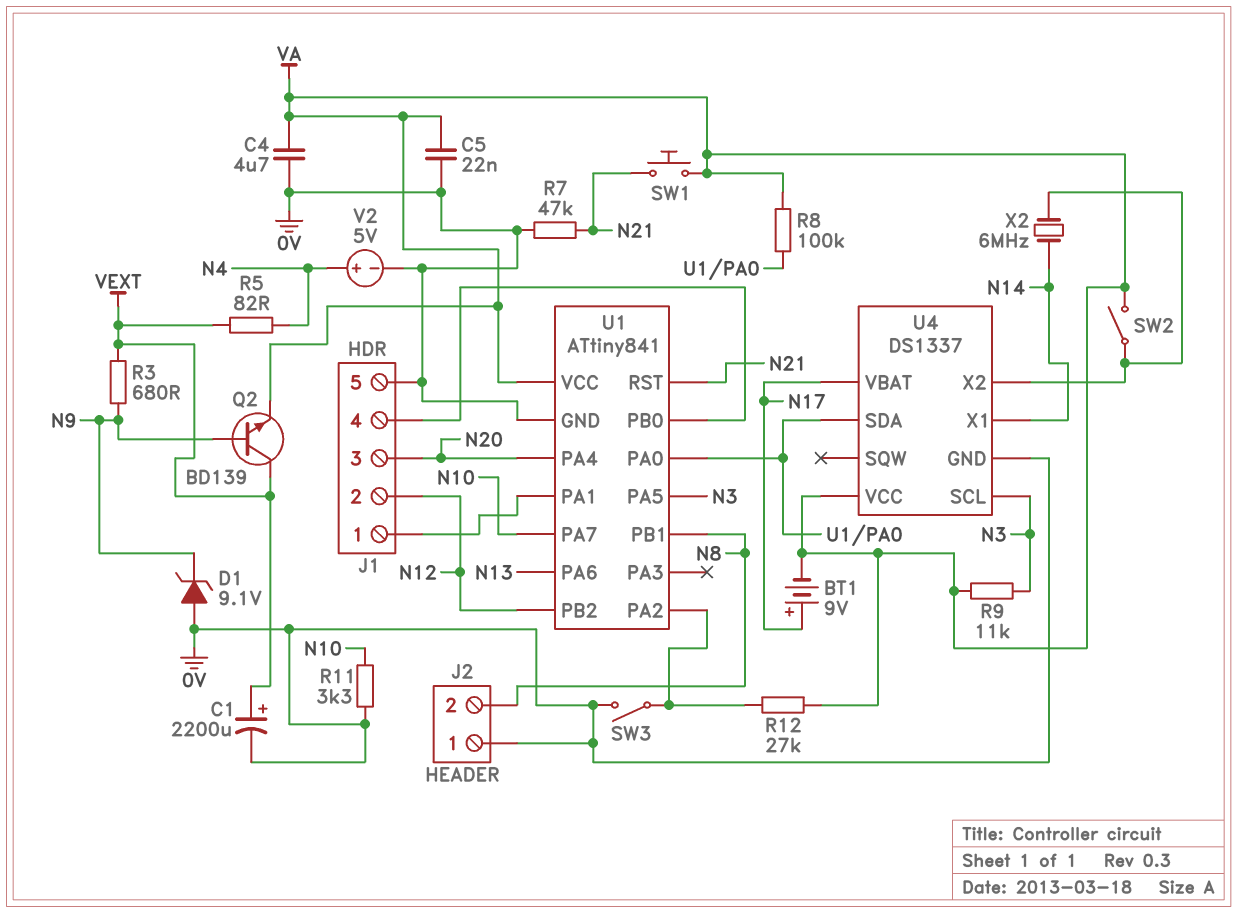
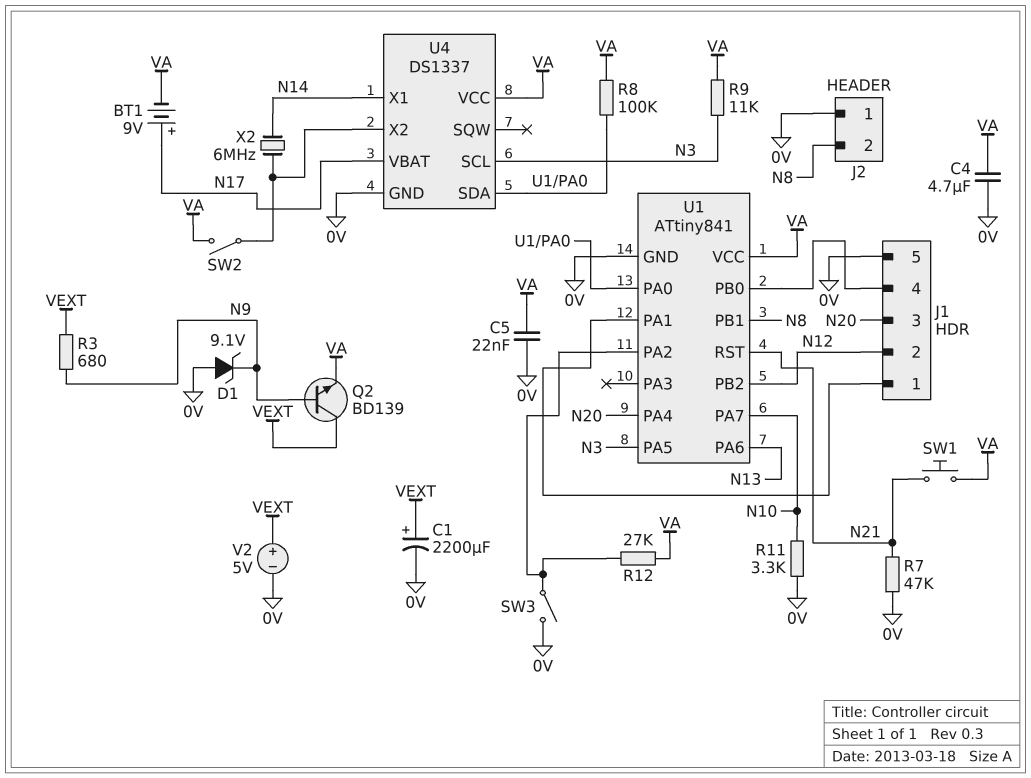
R5: 82 (N4, VEXT) -> none
V2: 5V (plus N4, minus 0V) -> 5V (plus VEXT, minus 0V)

